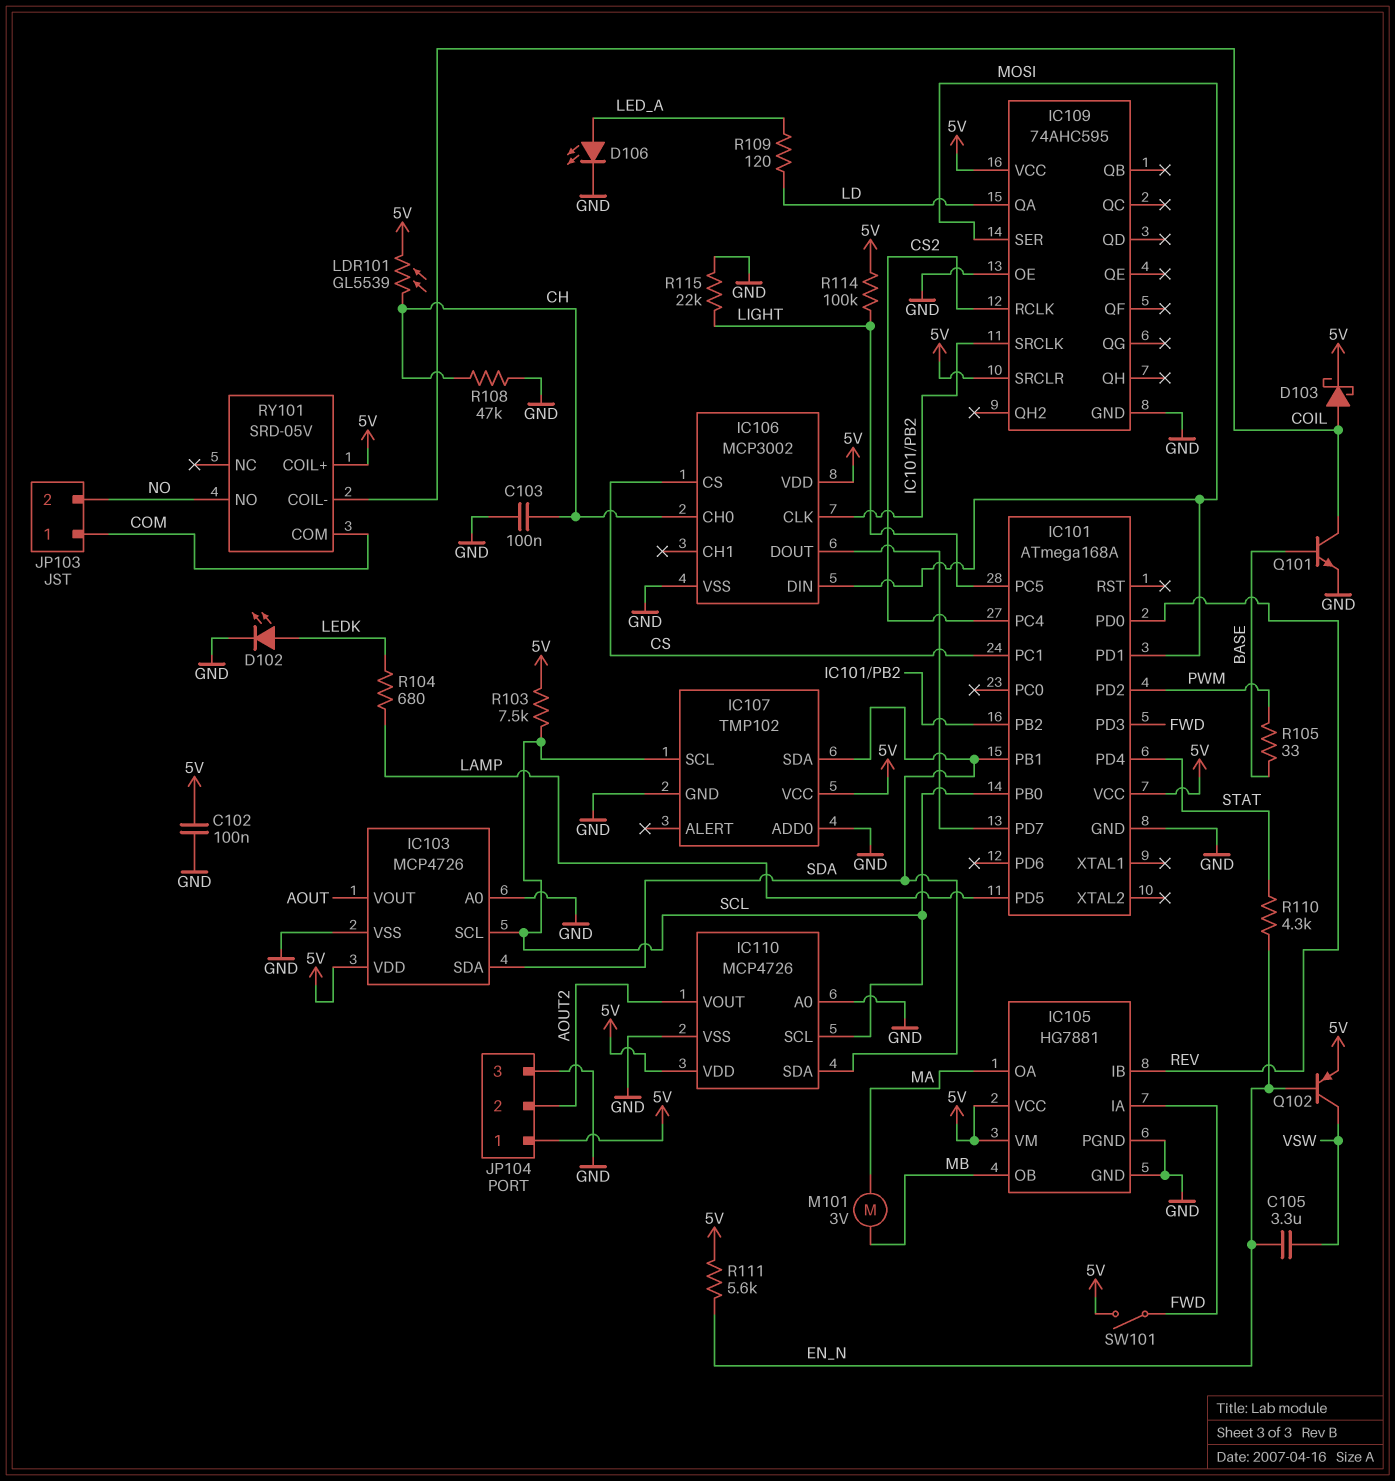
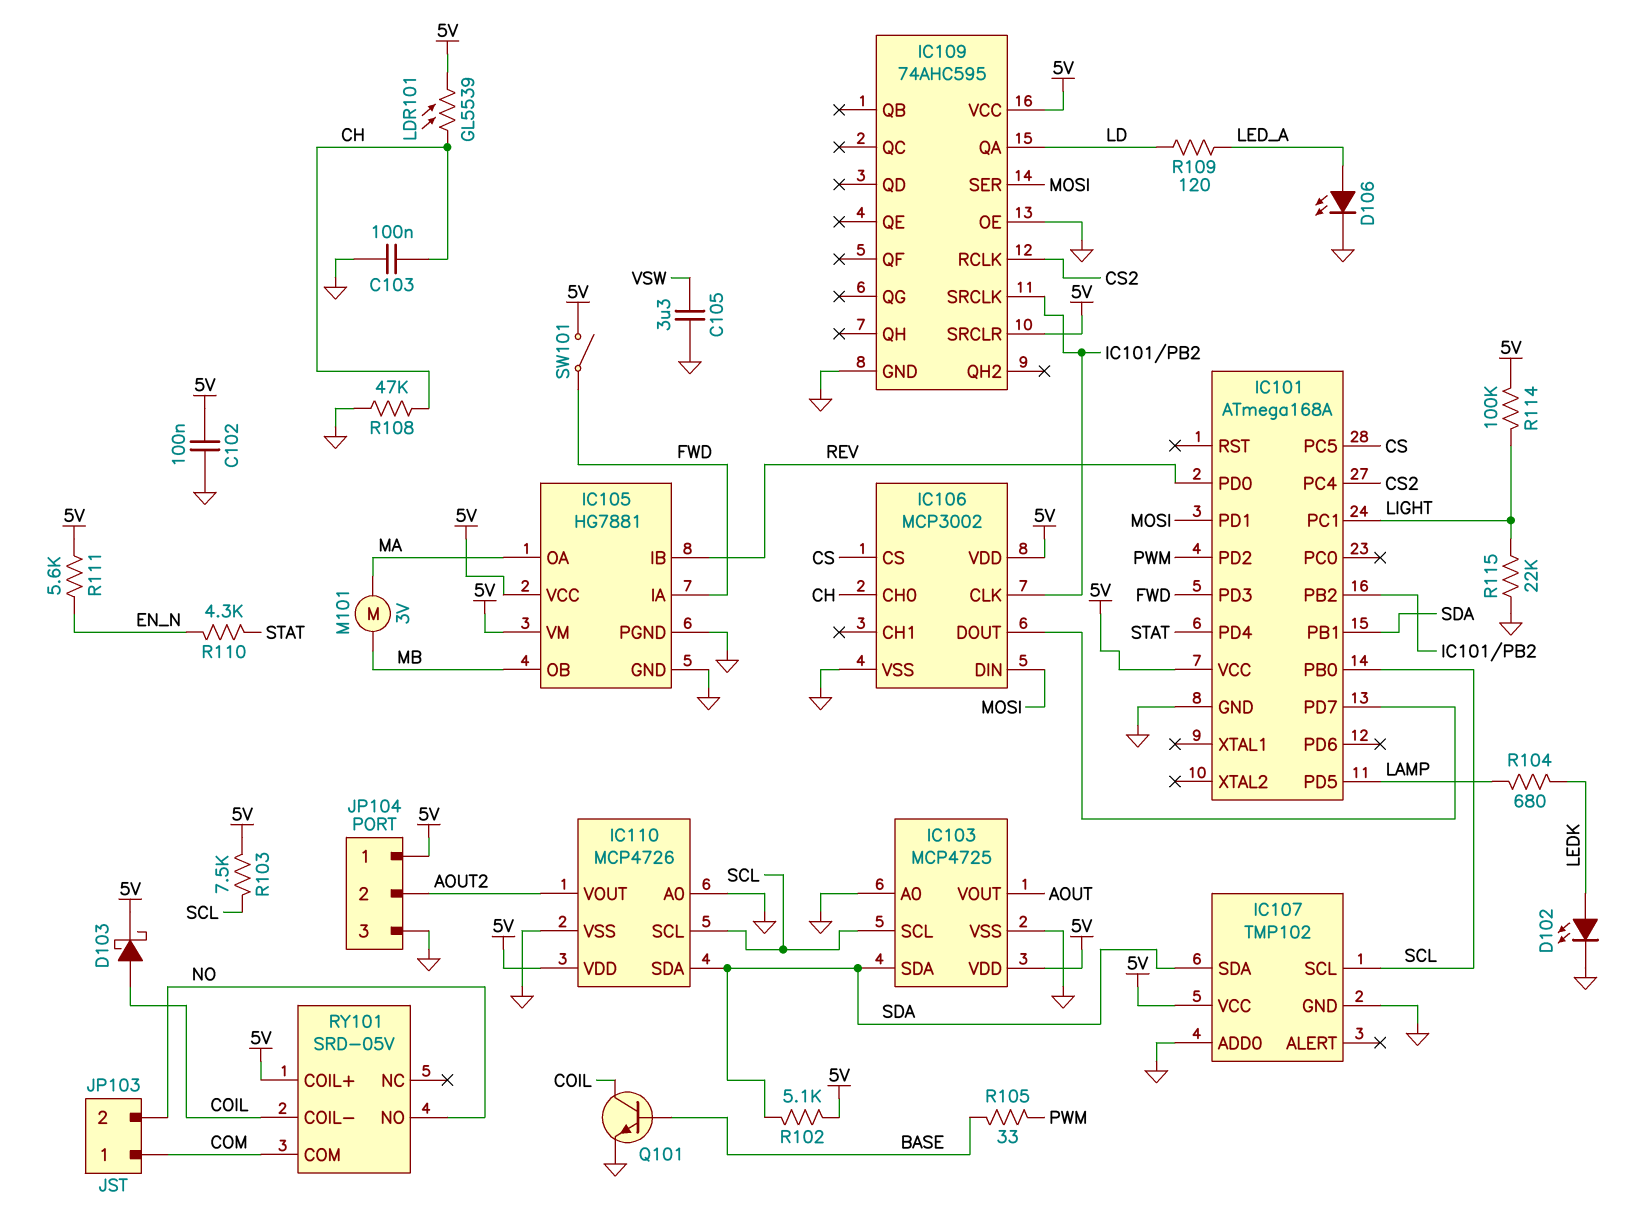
C105: 3.3uF (EN_N, VSW) -> 3.3uF (GND, VSW)
IC101 pin PC1: CS -> LIGHT
IC101 pin PC5: LIGHT -> CS
IC103: MCP4726 -> MCP4725
Q102: PNP (B EN_N, C VSW, E 5V) -> none
R102: none -> 5.1k (5V, SDA)

